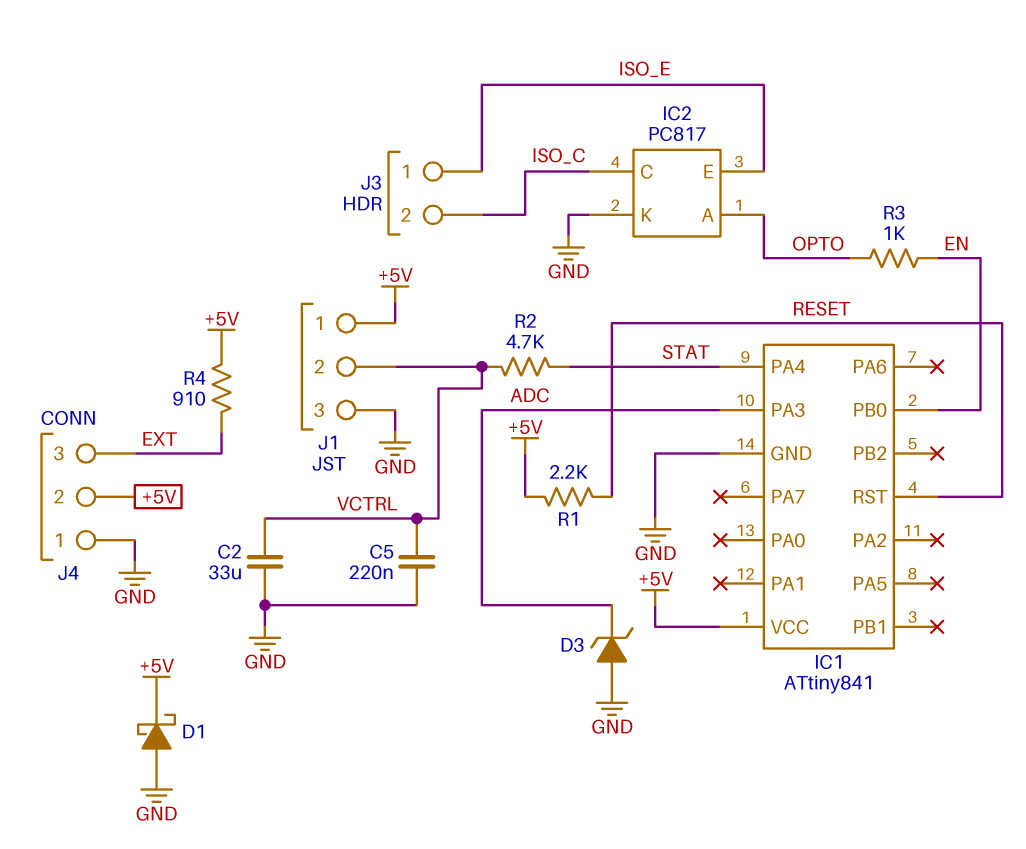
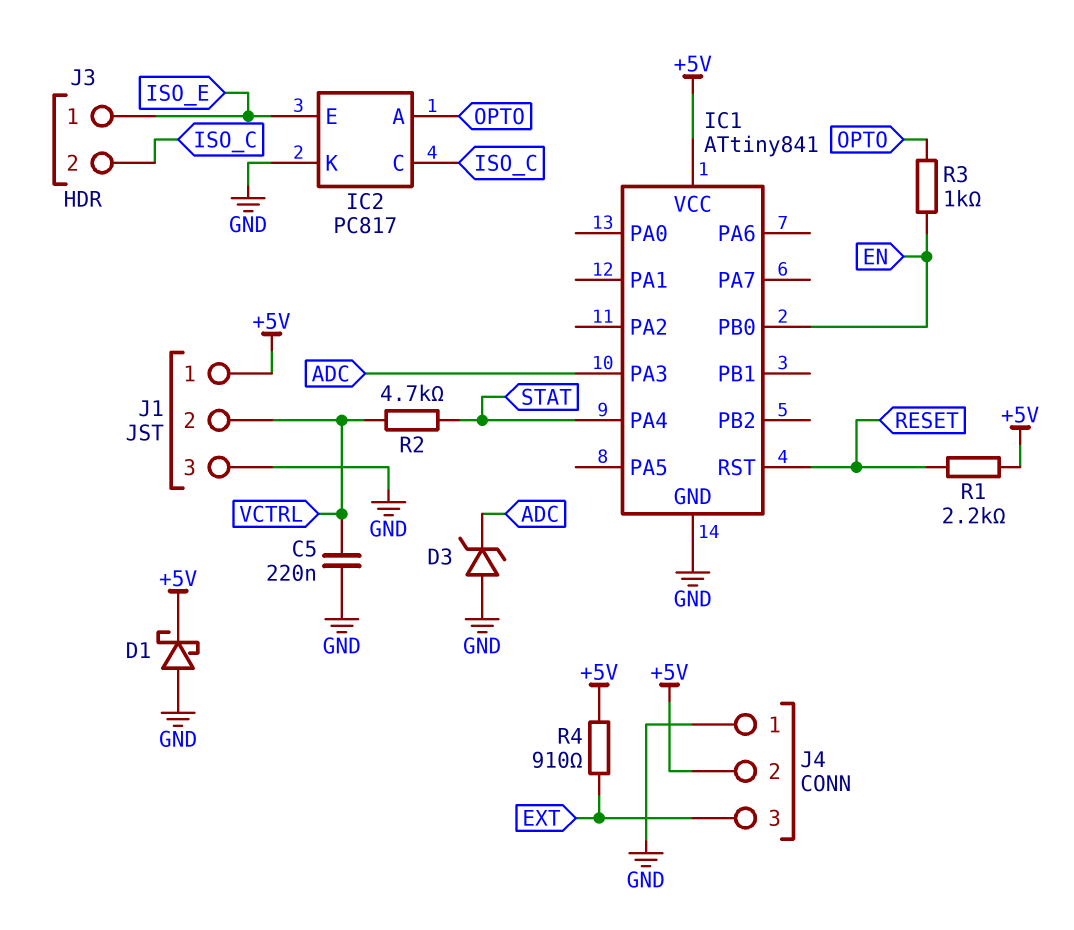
C2: 33uF (GND, VCTRL) -> none

